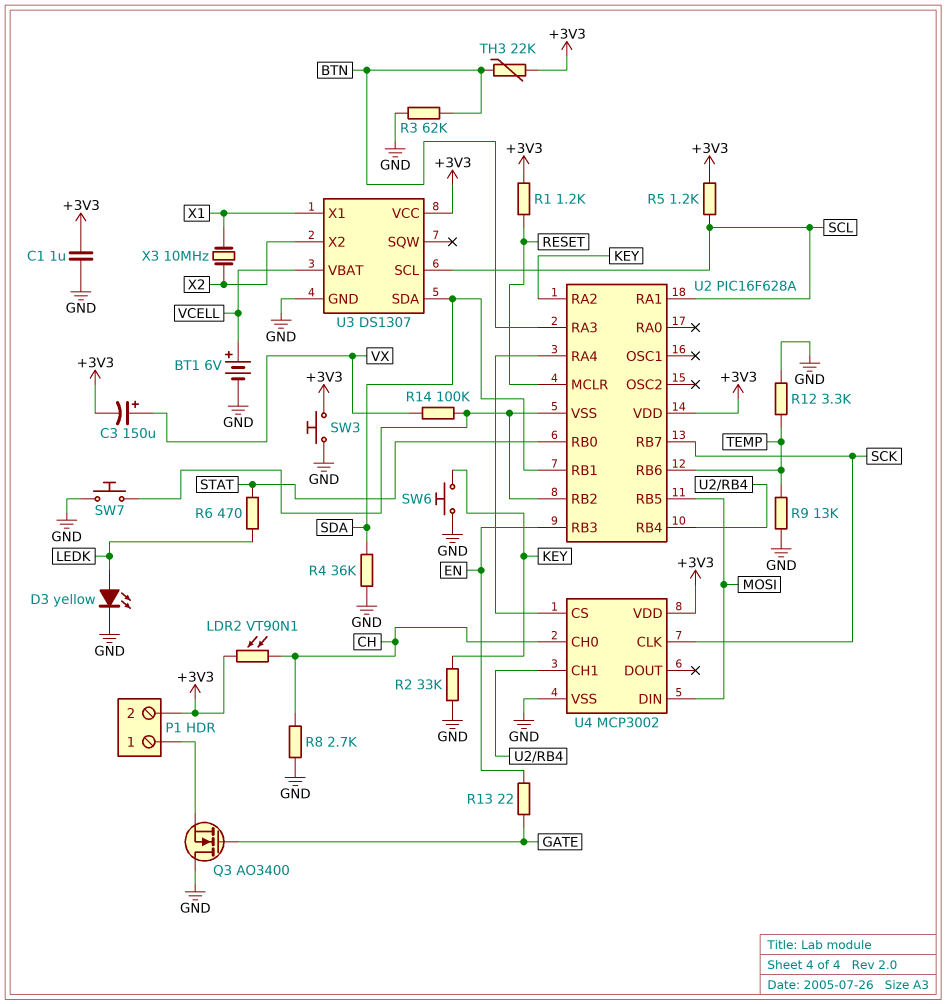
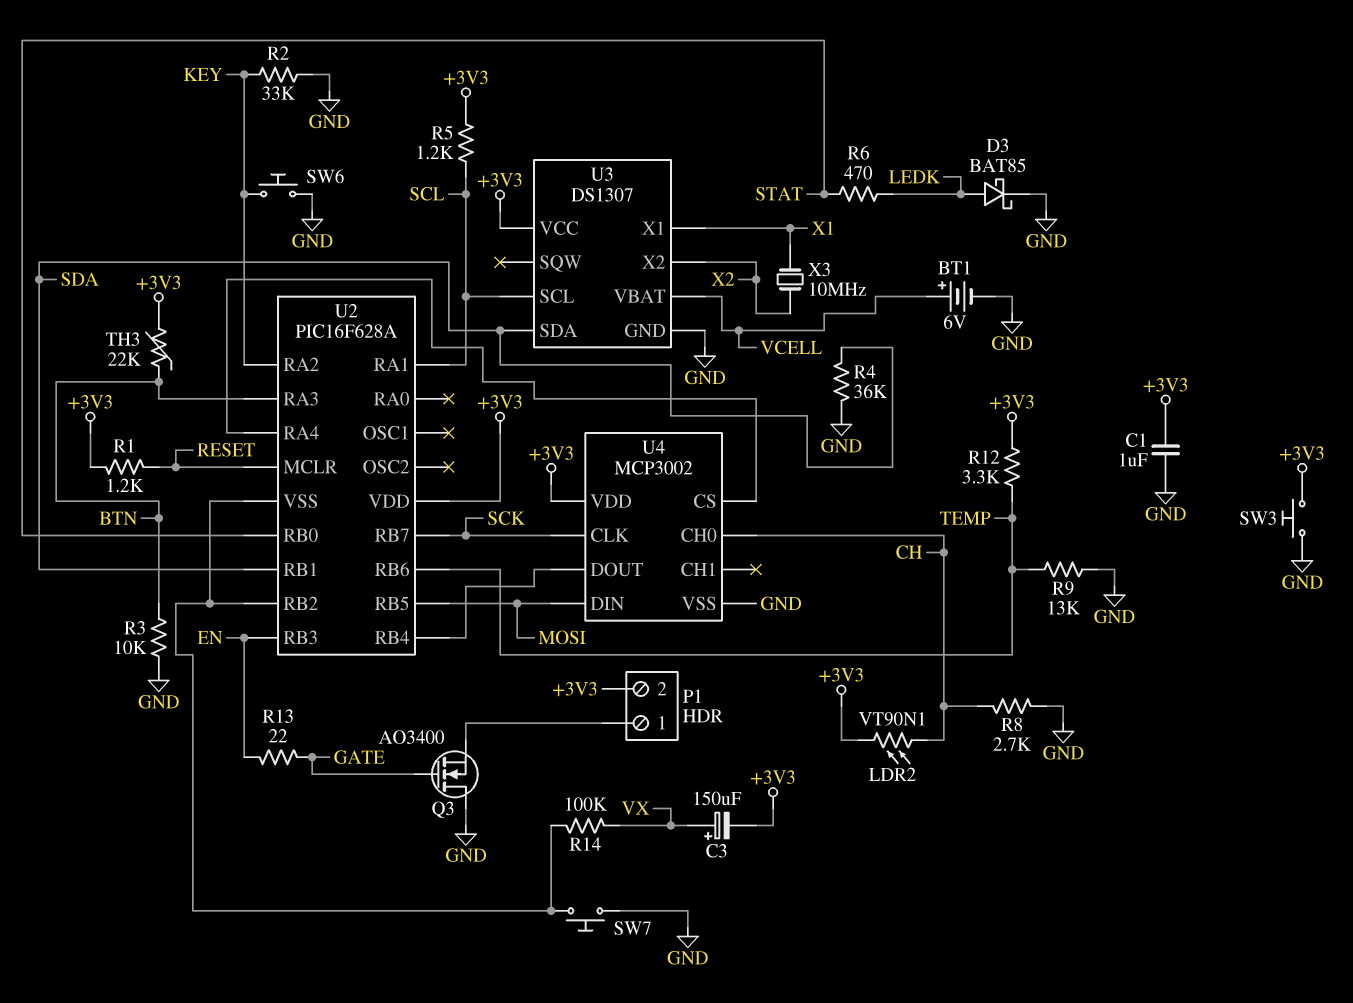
D3: LED yellow (A LEDK, K GND) -> schottky BAT85 (A LEDK, K GND)
R3: 62k (BTN, GND) -> 10k (BTN, GND)
R12: 3.3k (GND, TEMP) -> 3.3k (+3V3, TEMP)
U4 pin CH1: U2/RB4 -> none
U4 pin DOUT: none -> U2/RB4

